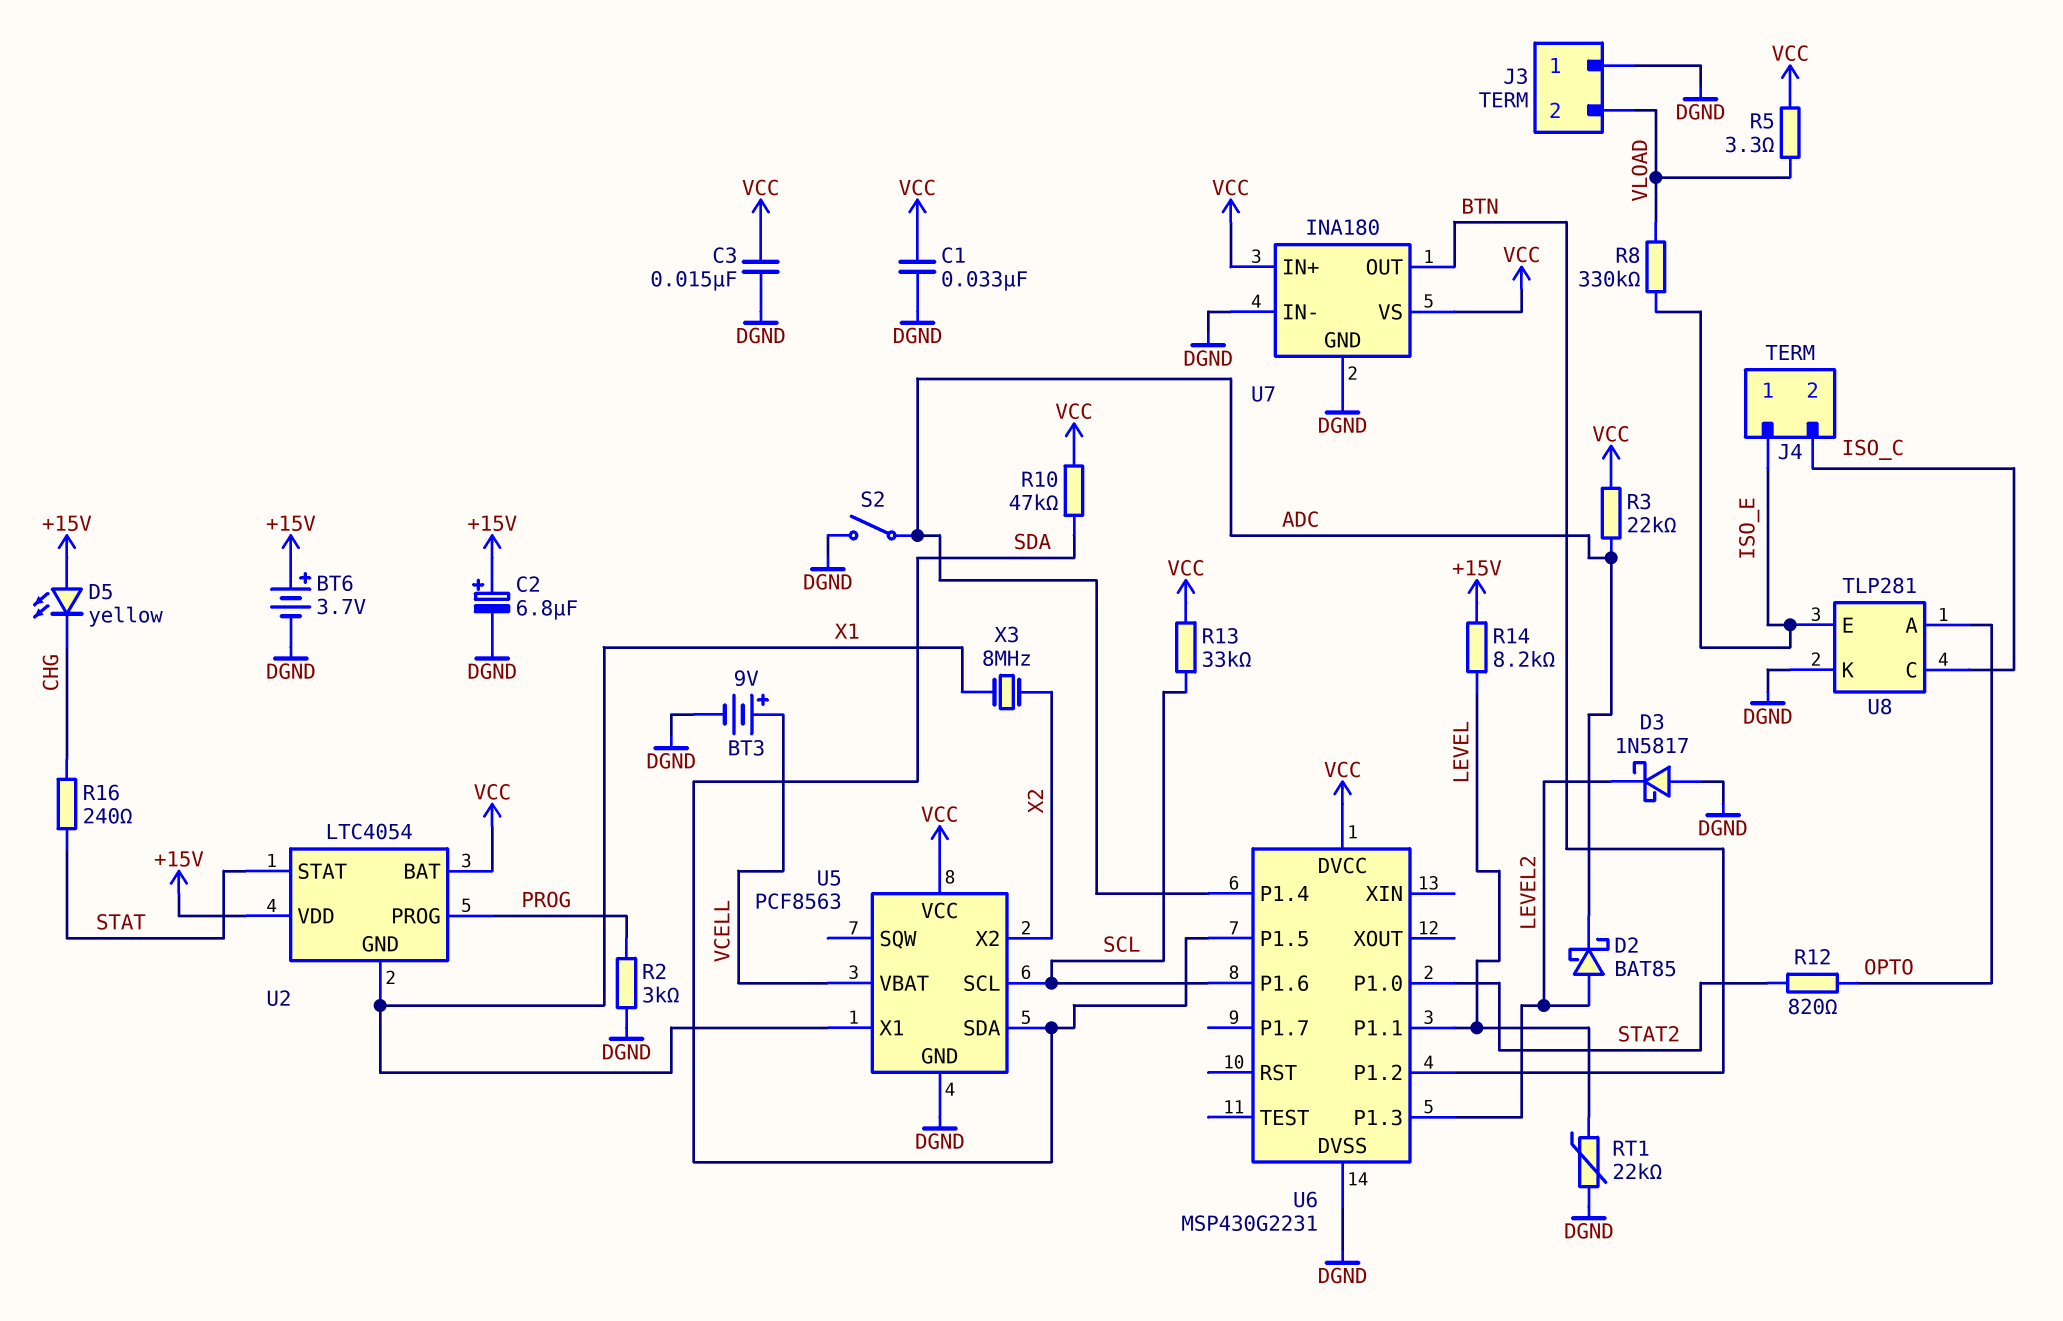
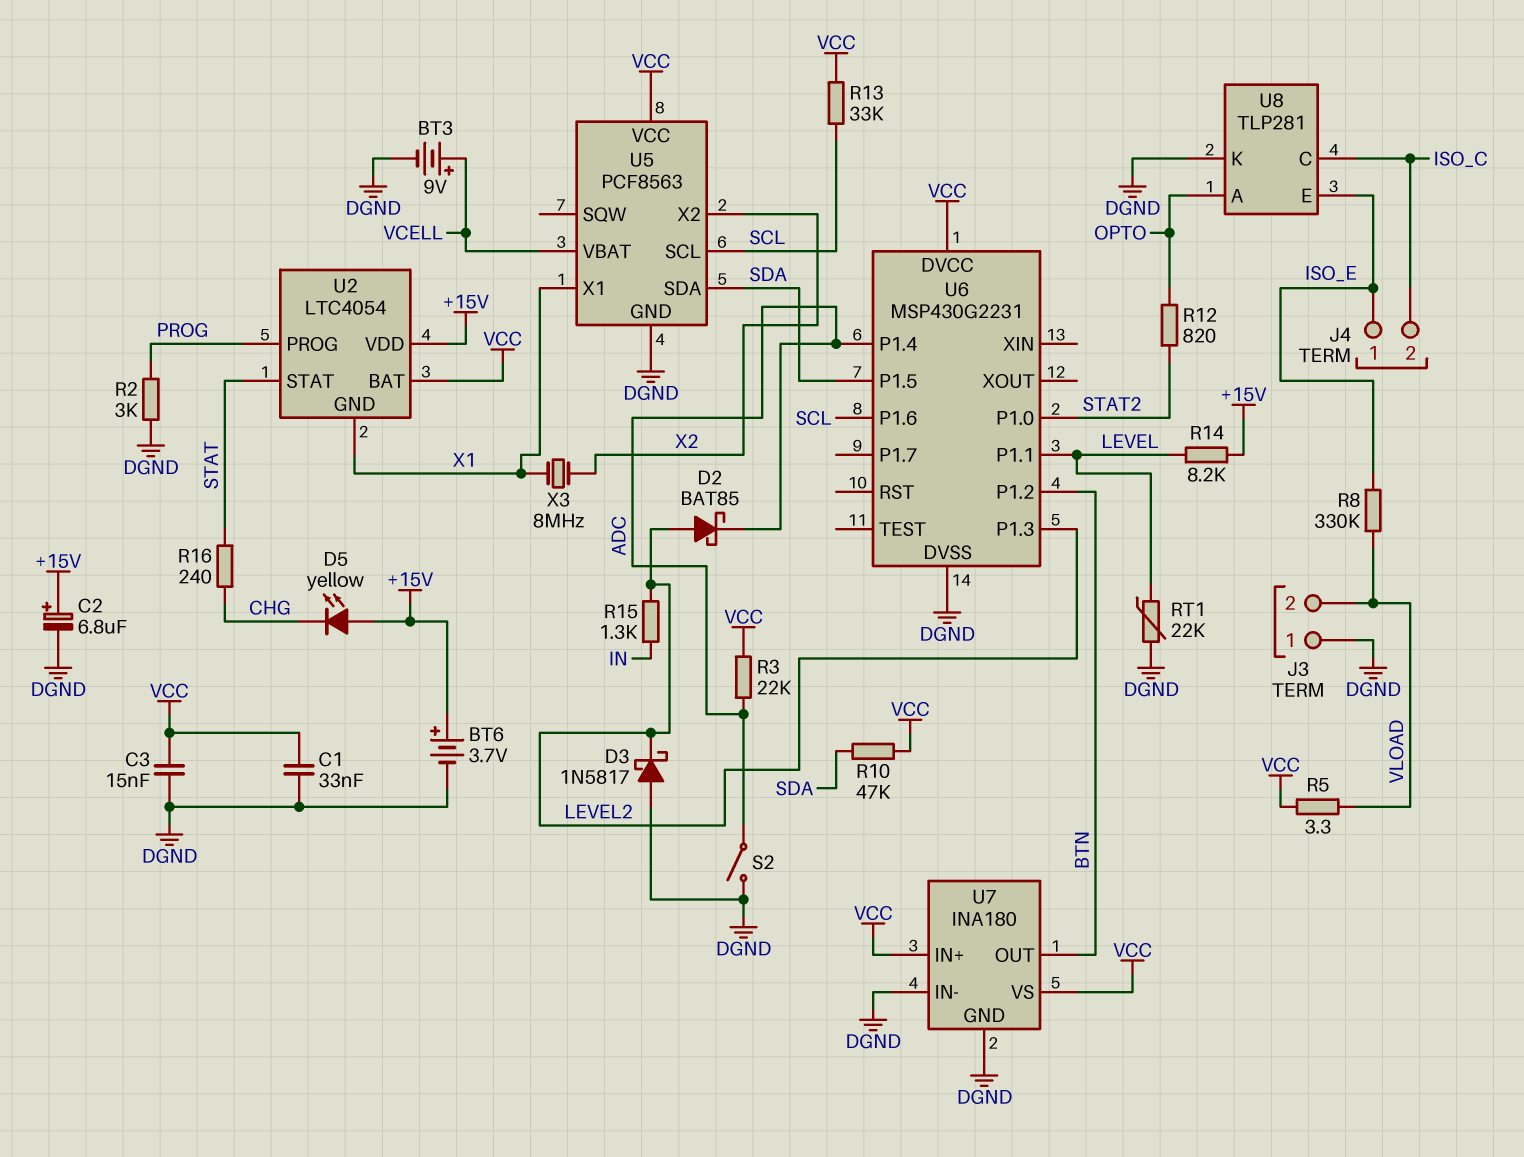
R15: none -> 1.3k (IN, LEVEL2)

